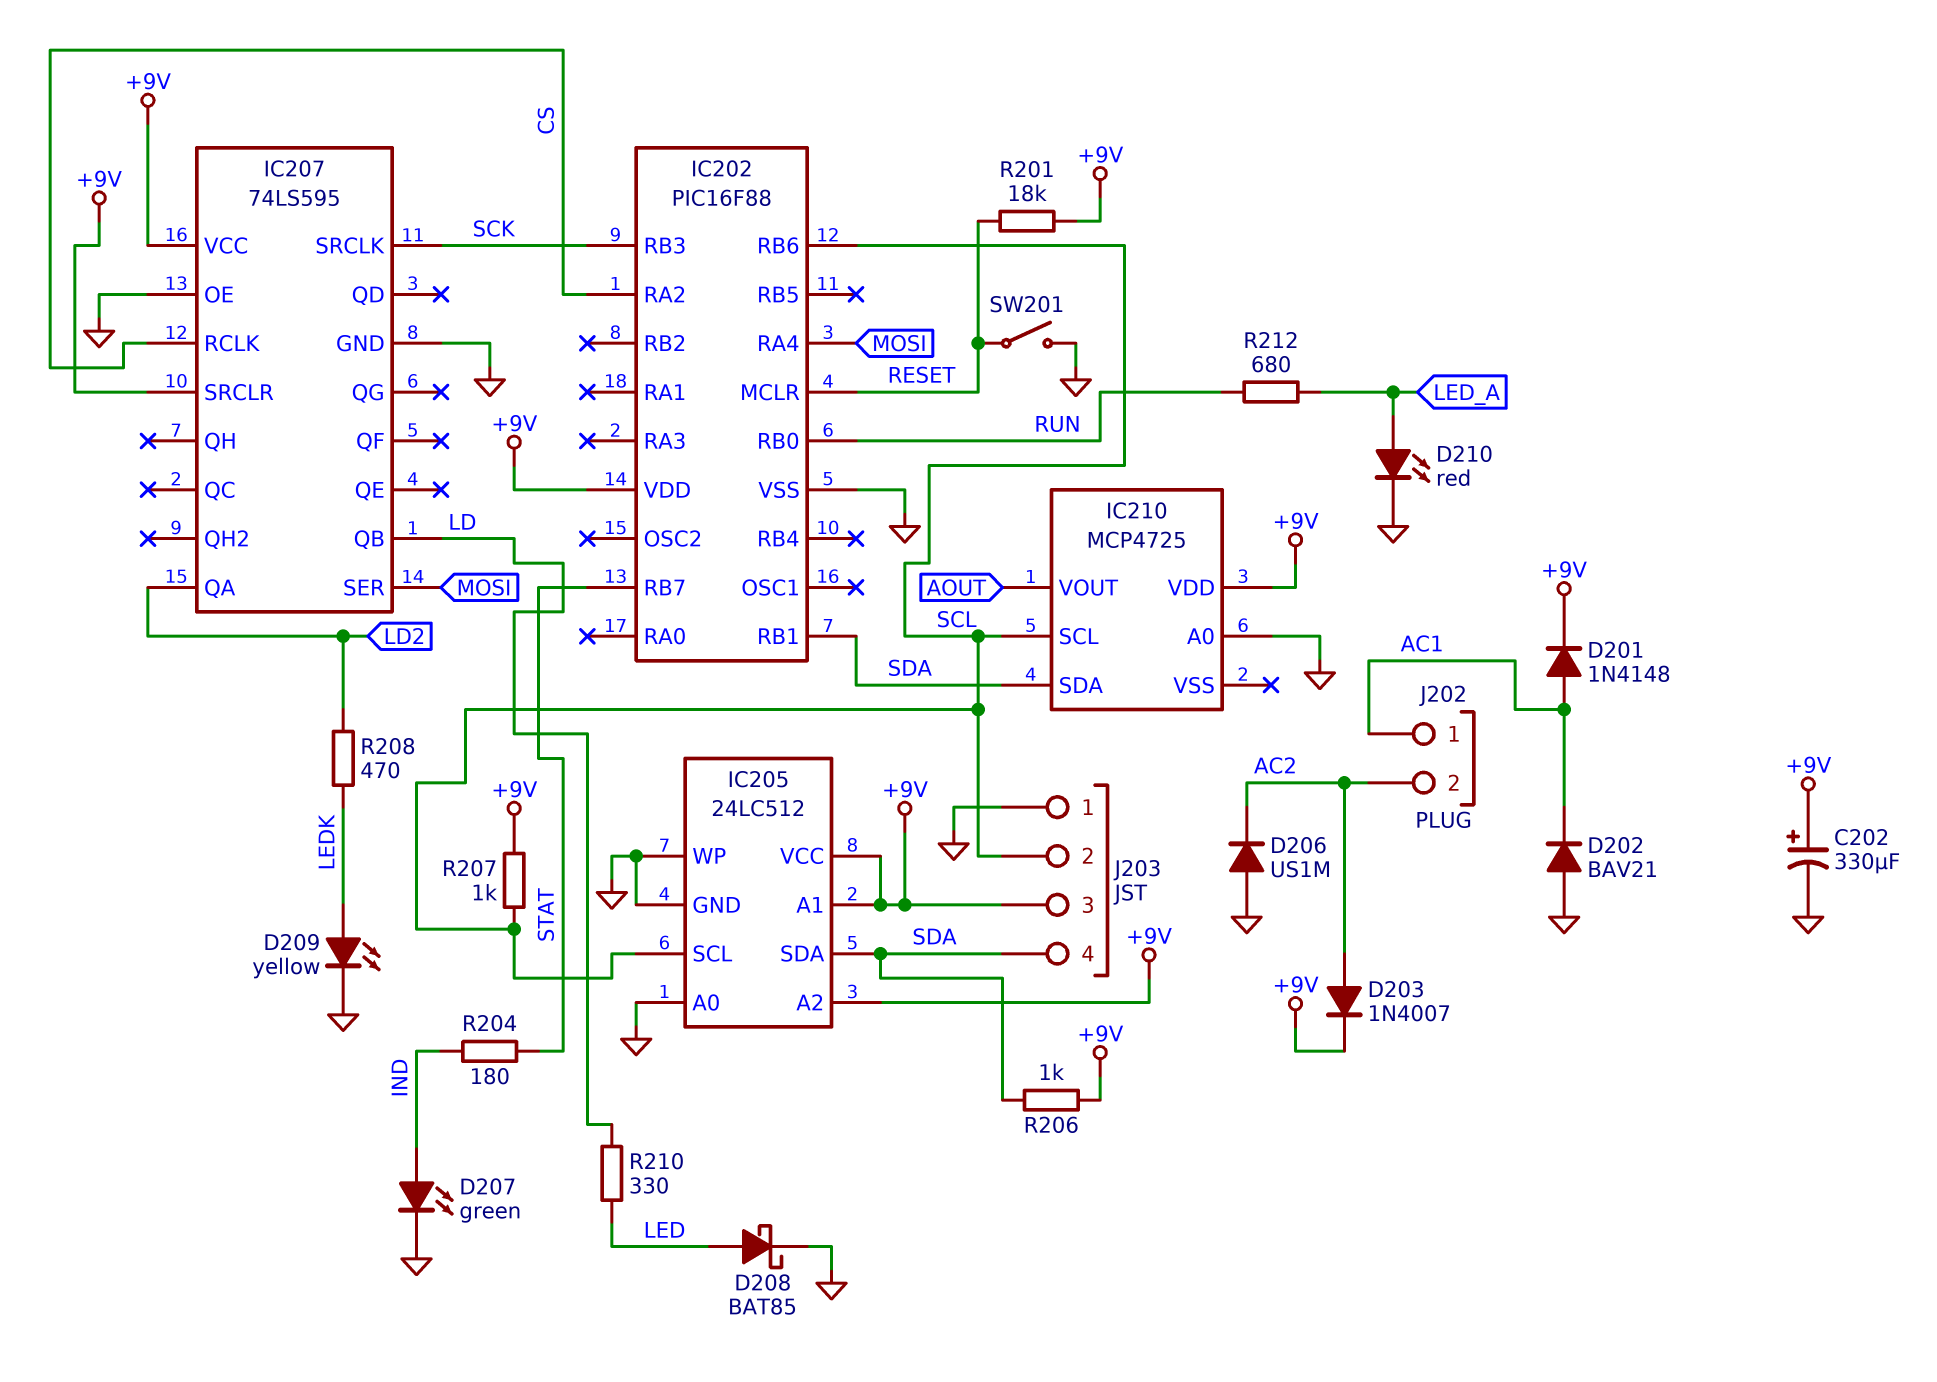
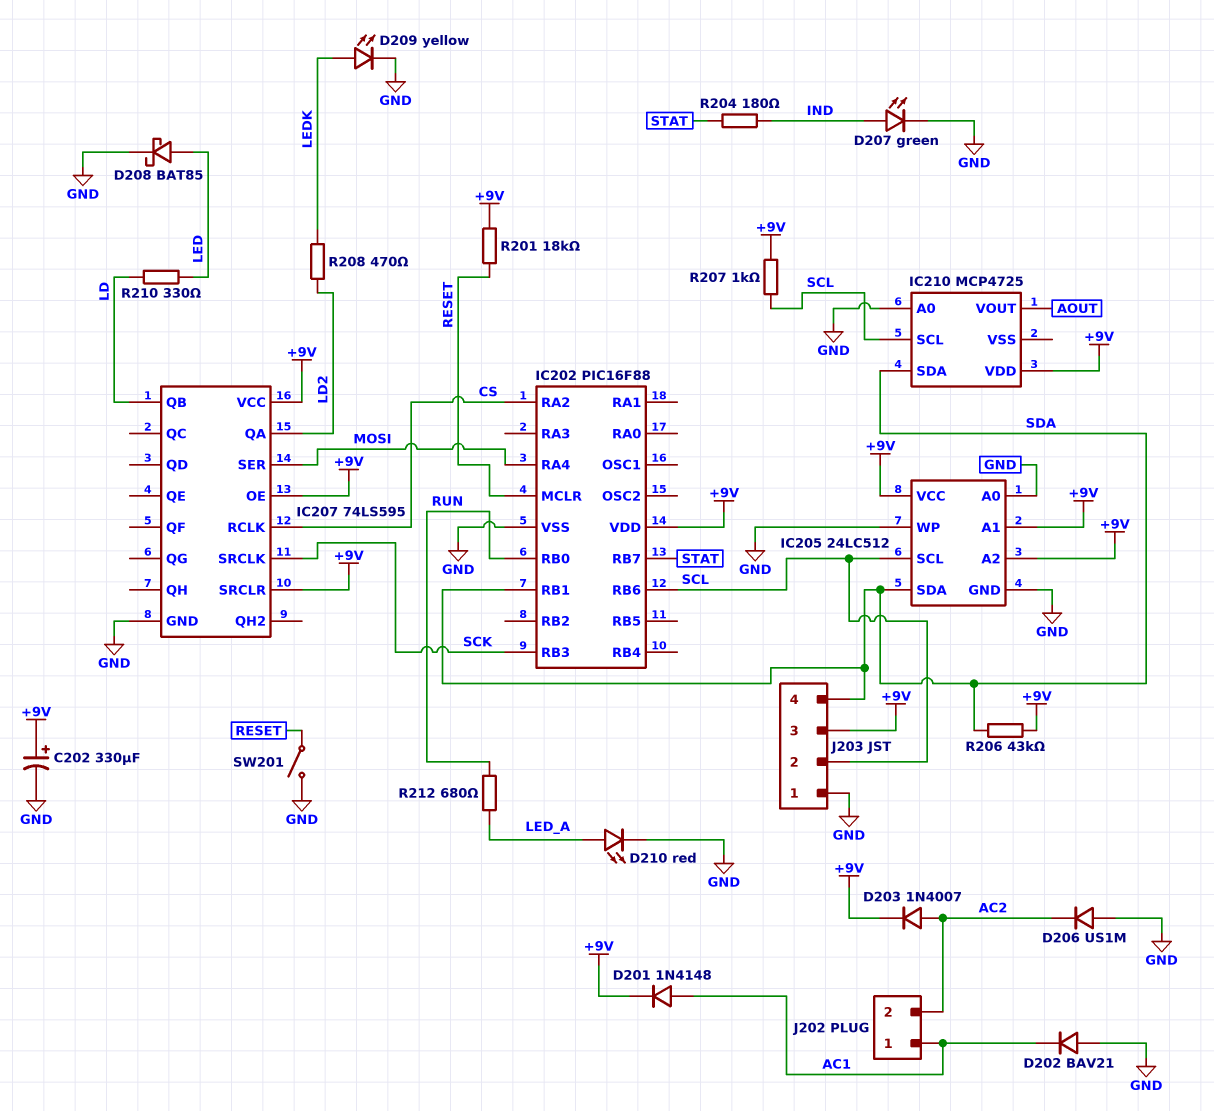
IC207 pin OE: GND -> +9V
R206: 1k (+9V, SDA) -> 43k (+9V, SDA)

